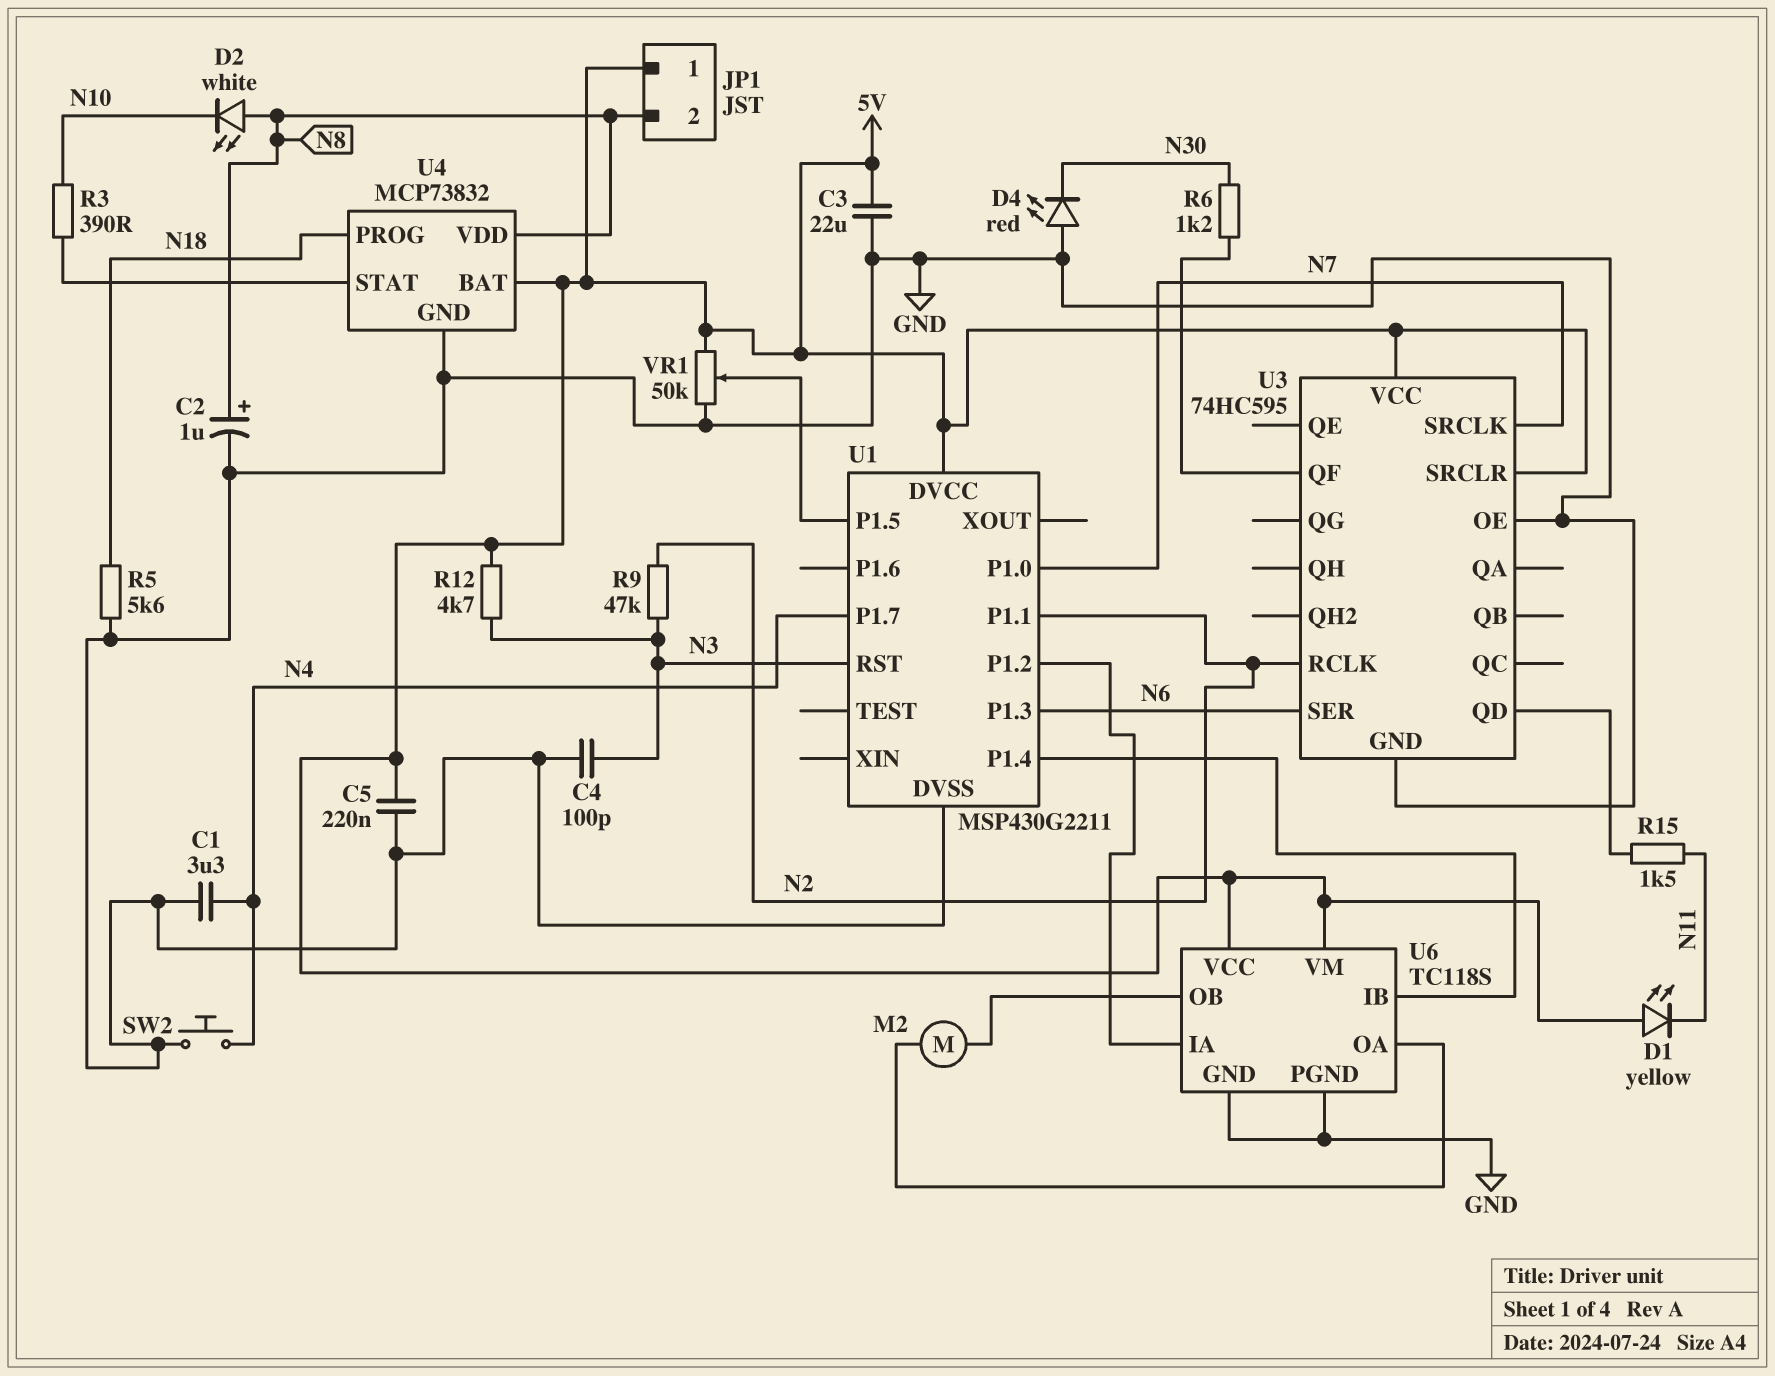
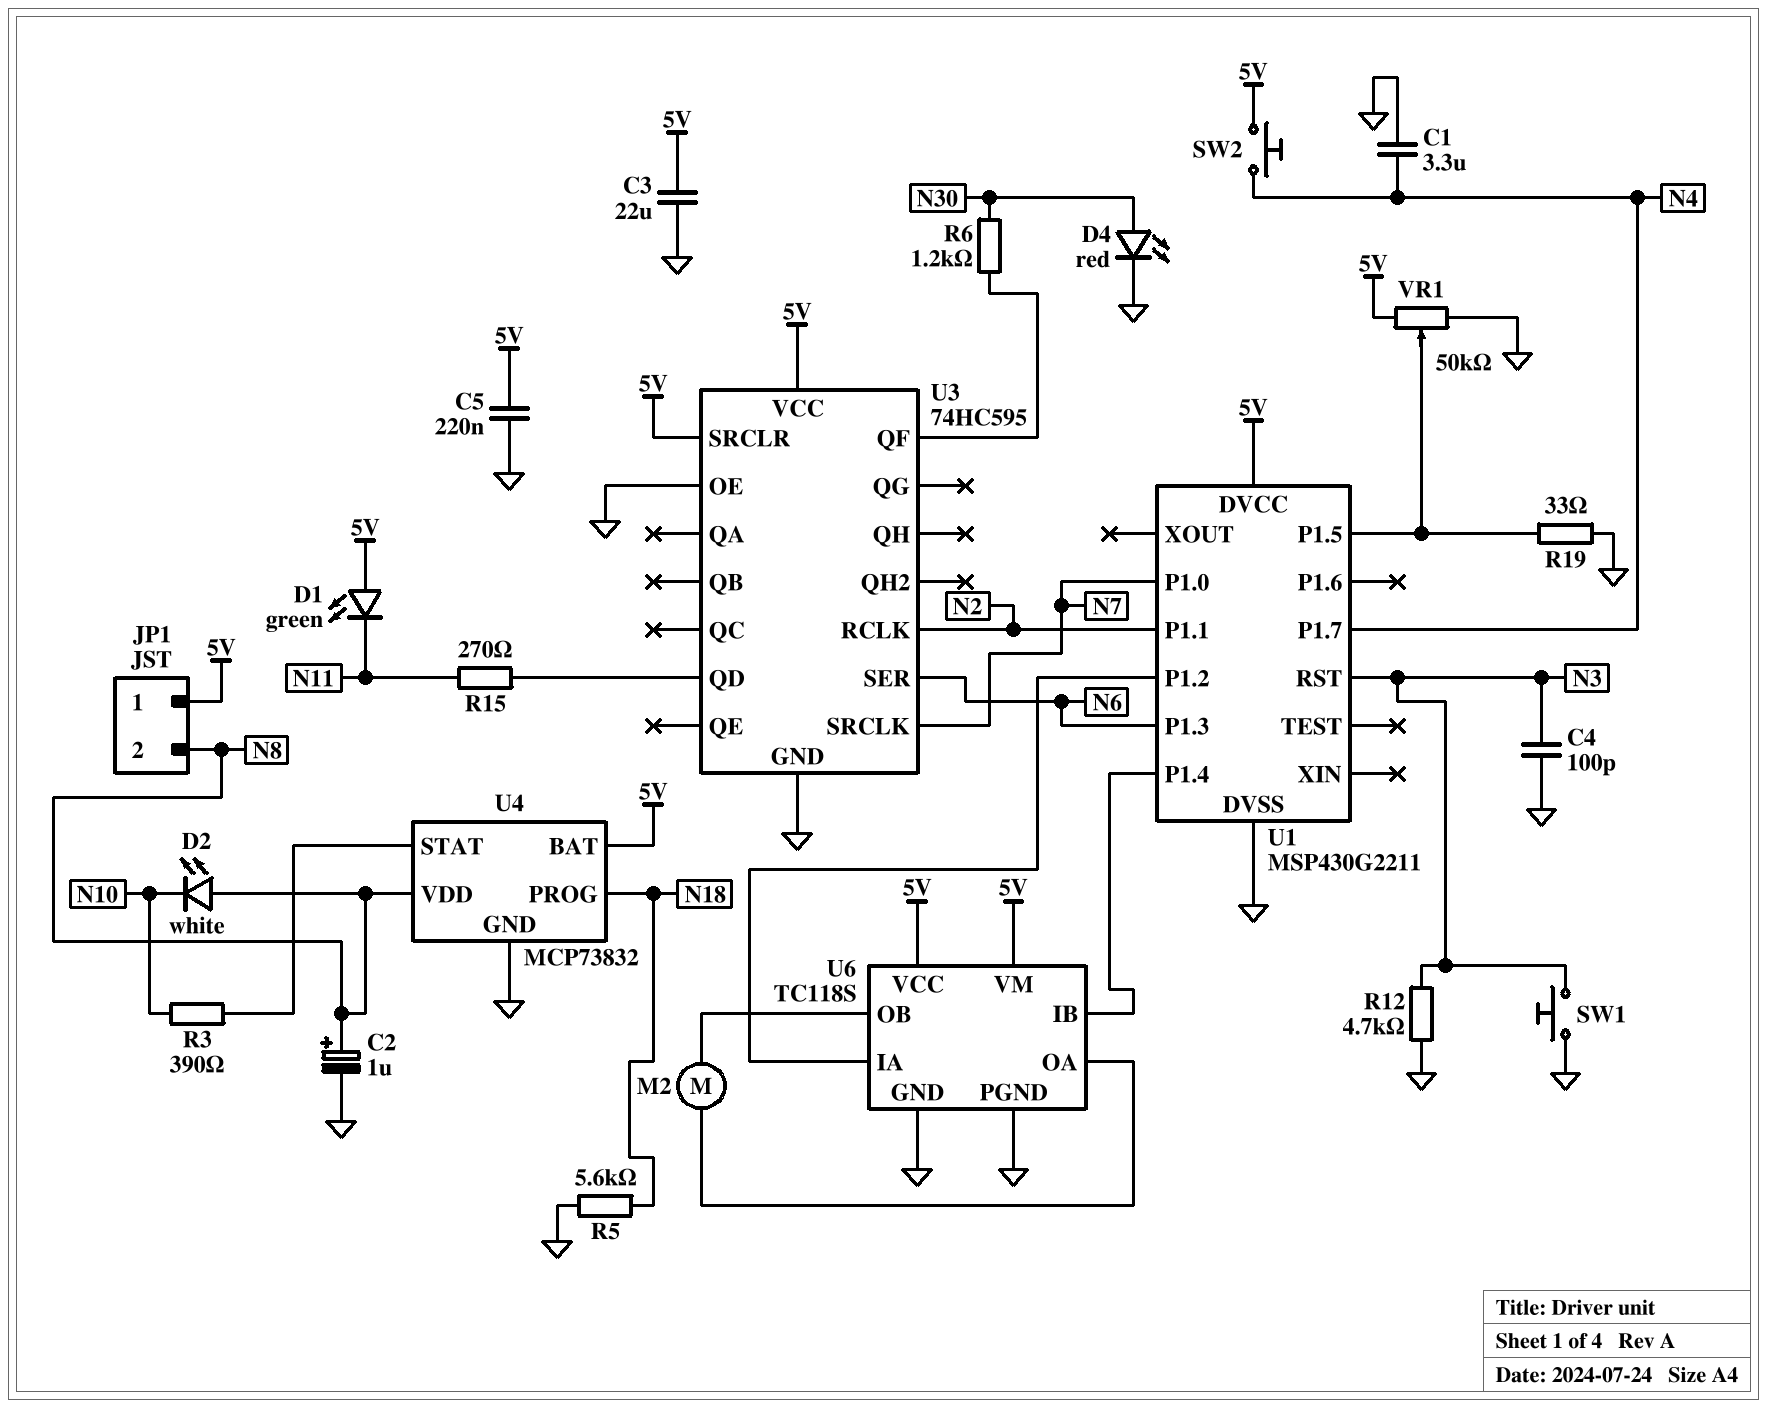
D1: LED yellow (A 5V, K N11) -> LED green (A 5V, K N11)
D4: LED red (A GND, K N30) -> LED red (A N30, K GND)
R9: 47k (N2, N3) -> none
R12: 4.7k (5V, N3) -> 4.7k (GND, N3)
R15: 1.5k (N11, U3/QD) -> 270 (N11, U3/QD)
R19: none -> 33 (GND, U1/P1.5)
SW1: none -> button (GND, N3)
SW2: button (GND, N4) -> button (5V, N4)

